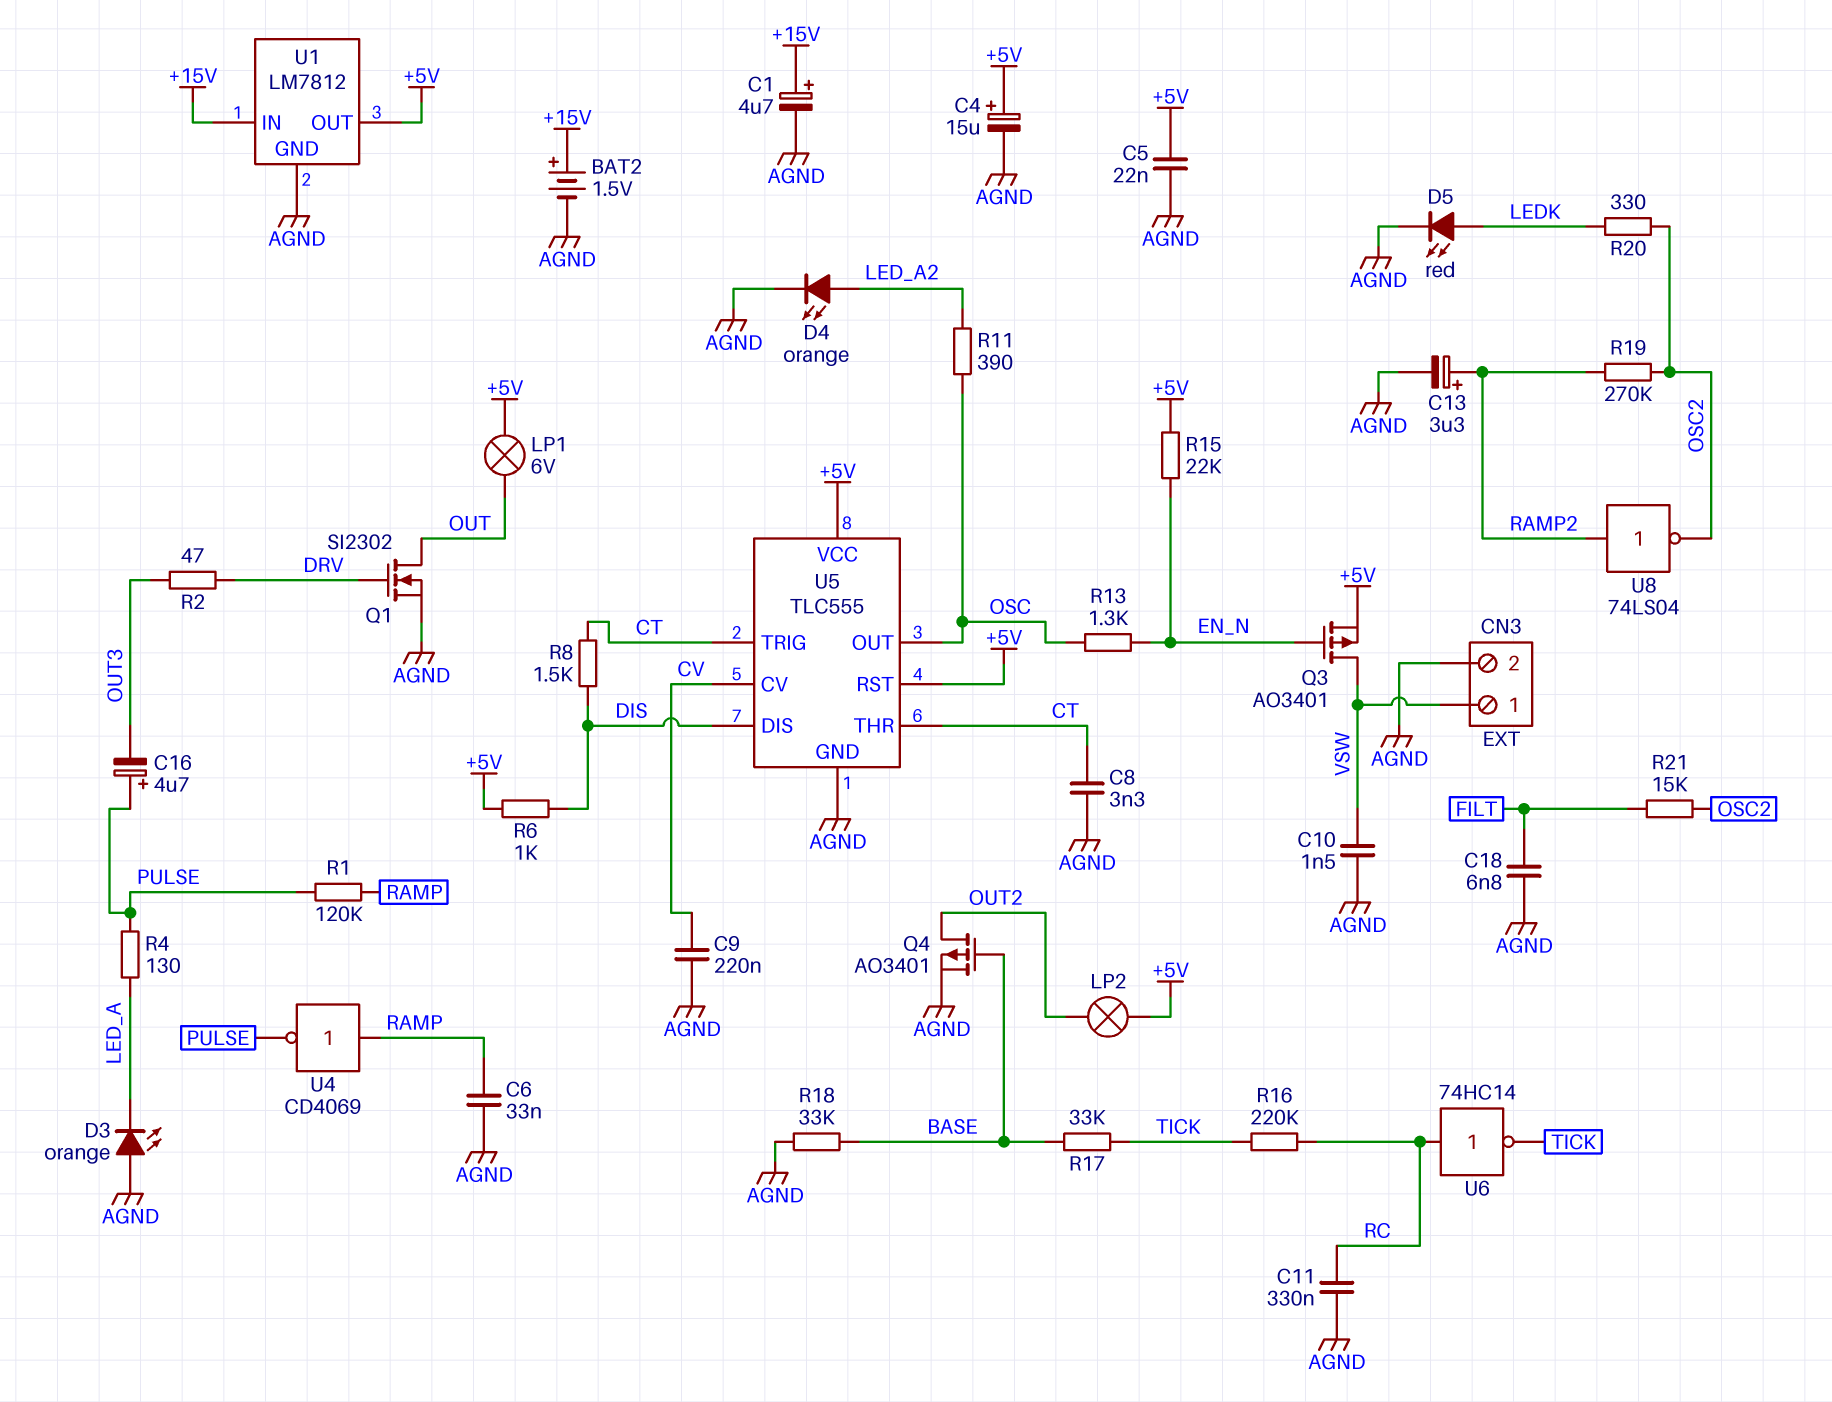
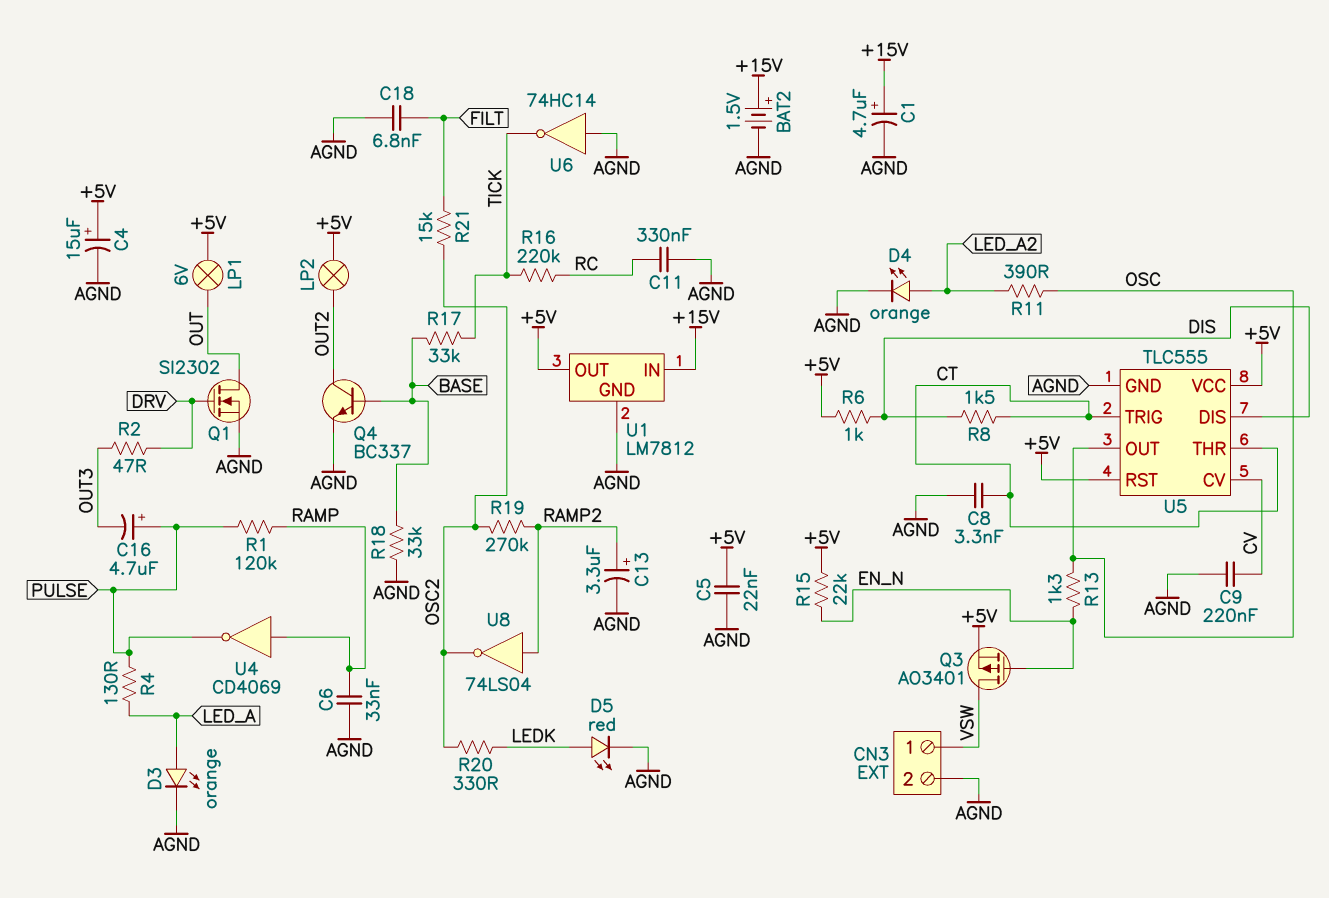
C10: 1.5nF (AGND, VSW) -> none
D3: LED orange (A AGND, K LED_A) -> LED orange (A LED_A, K AGND)
Q4: PMOS AO3401 (G BASE, D OUT2, S AGND) -> NPN BC337 (B BASE, C OUT2, E AGND)
U6: NOT 74HC14 (in RC, out TICK) -> NOT 74HC14 (in AGND, out TICK)

